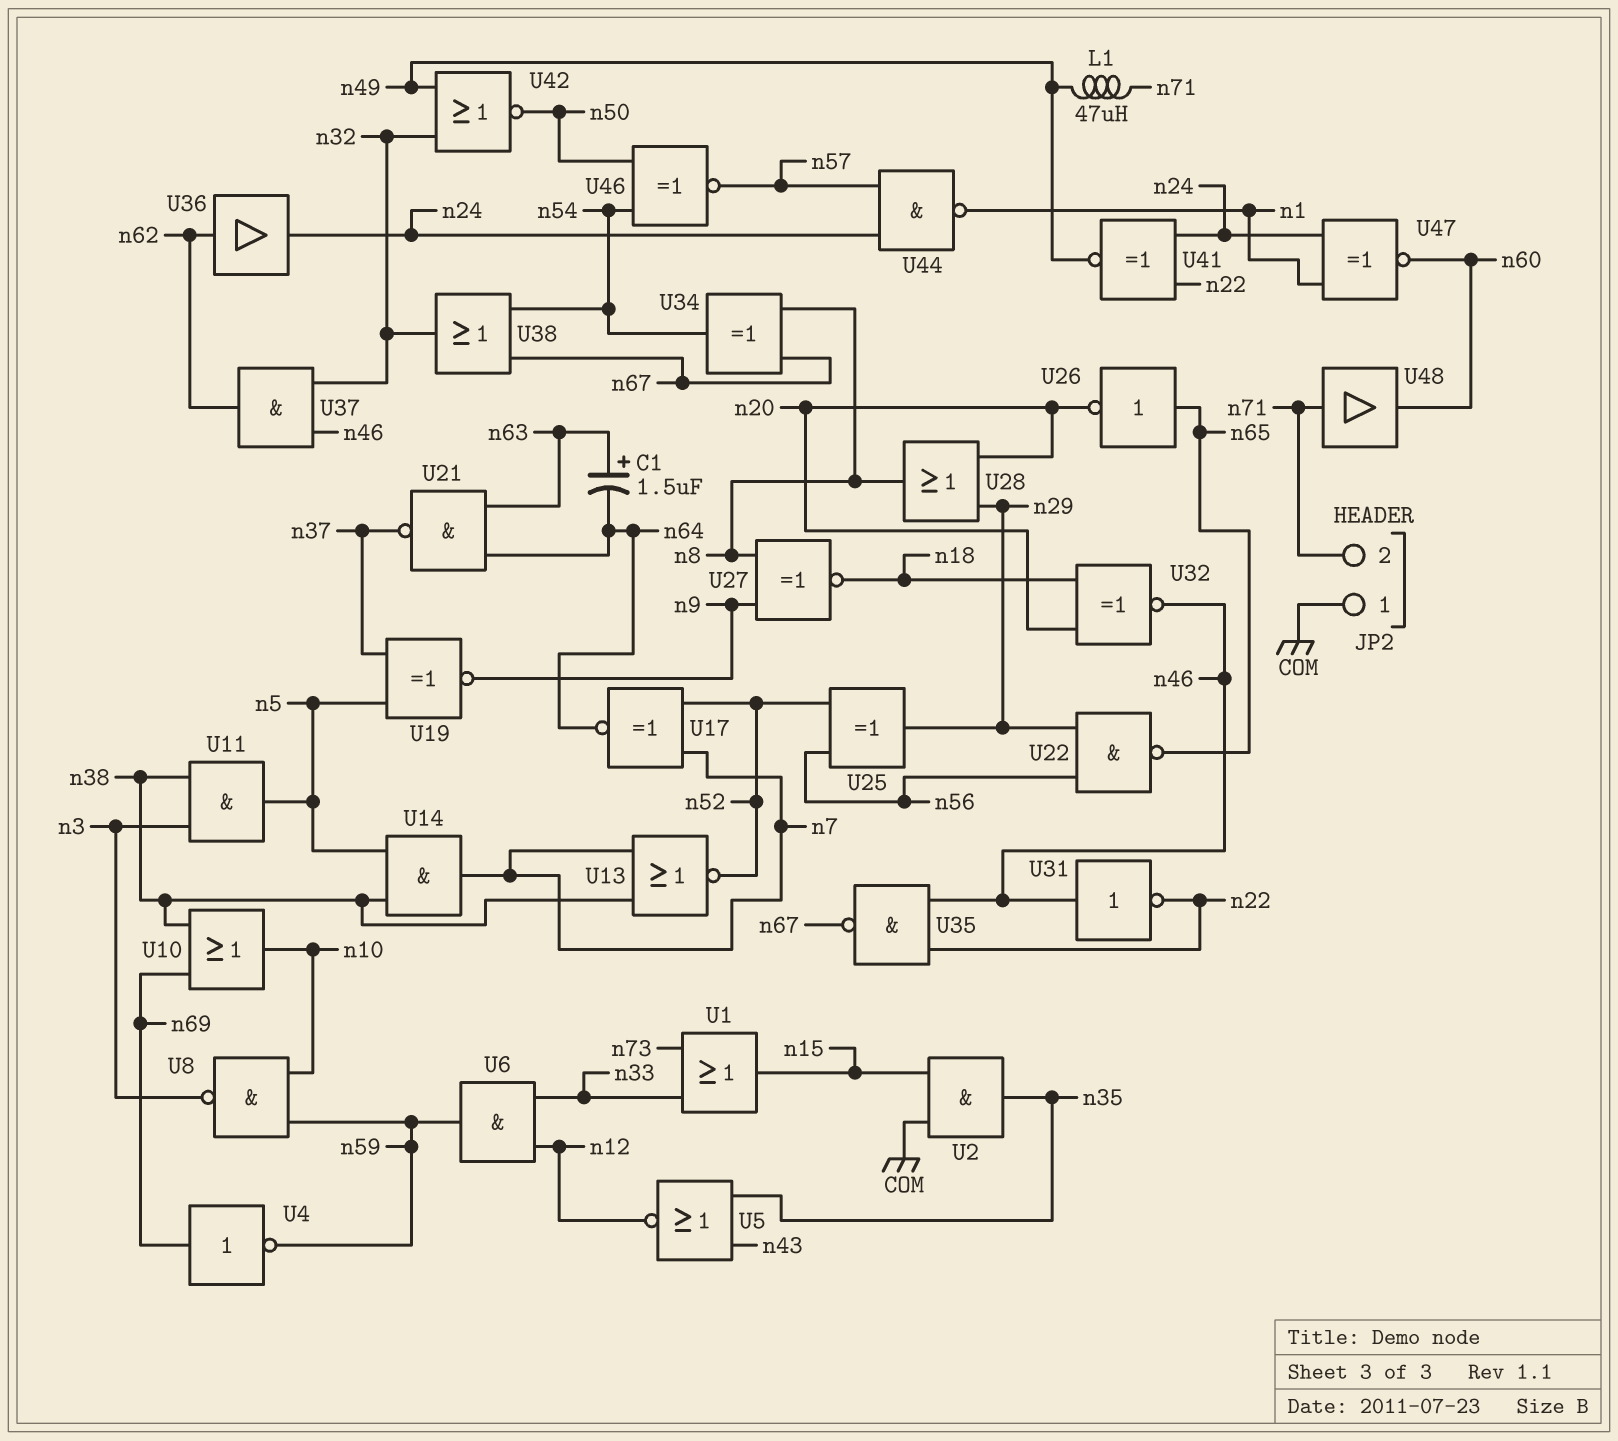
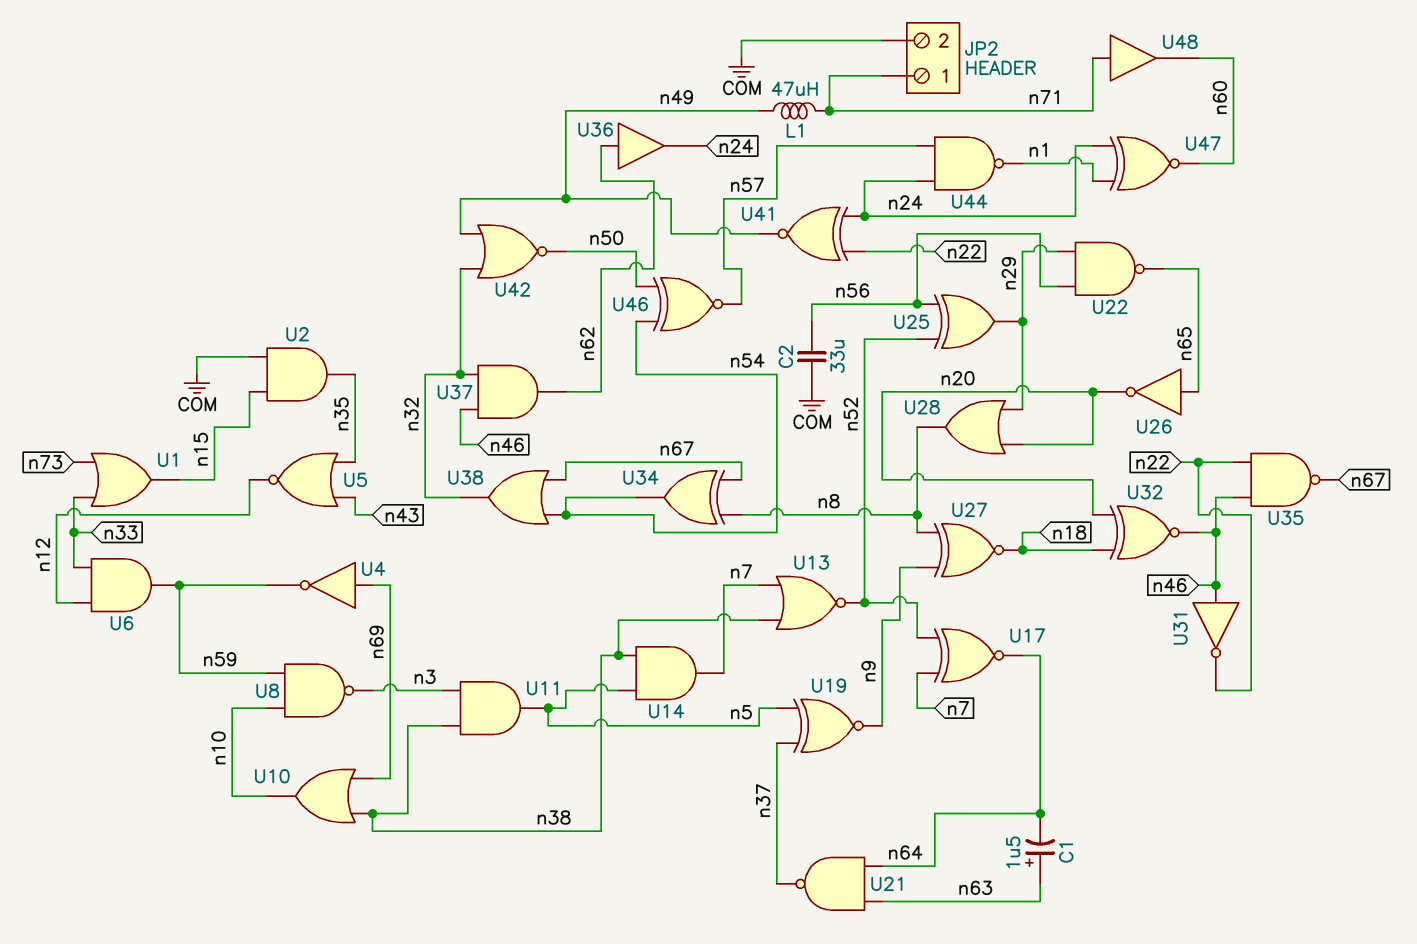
C2: none -> 33uF (COM, n56)
JP2 pin 1: COM -> n71
JP2 pin 2: n71 -> COM

